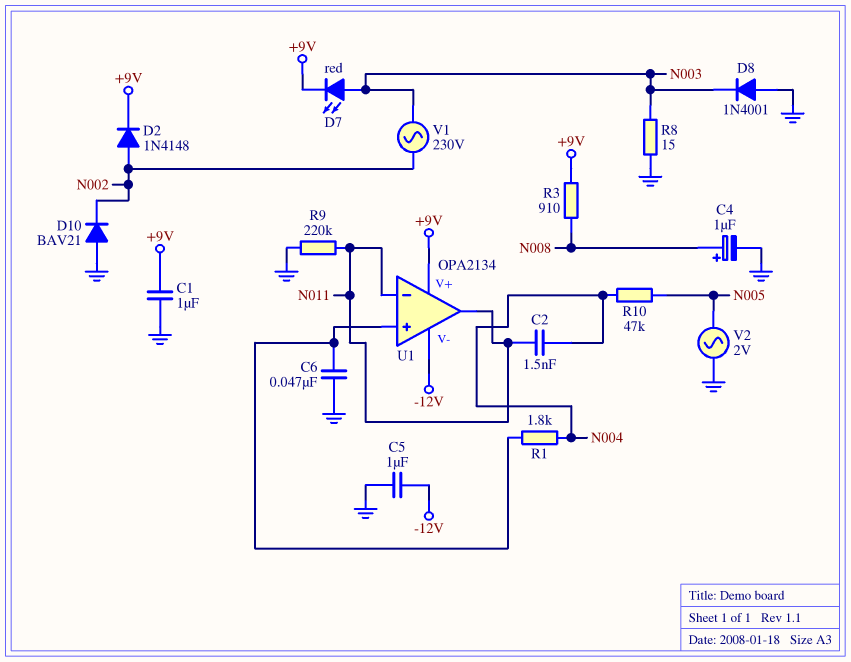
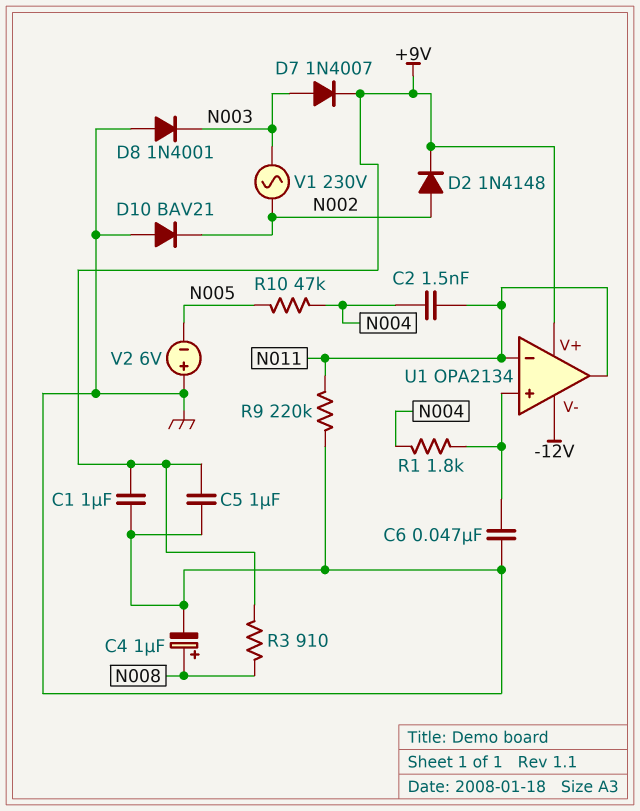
C5: 1uF (-12V, GND) -> 1uF (+9V, GND)
D7: LED red (A N003, K +9V) -> diode 1N4007 (A N003, K +9V)
R8: 15 (GND, N003) -> none
V2: AC 2V (GND, N005) -> 6V (plus GND, minus N005)

